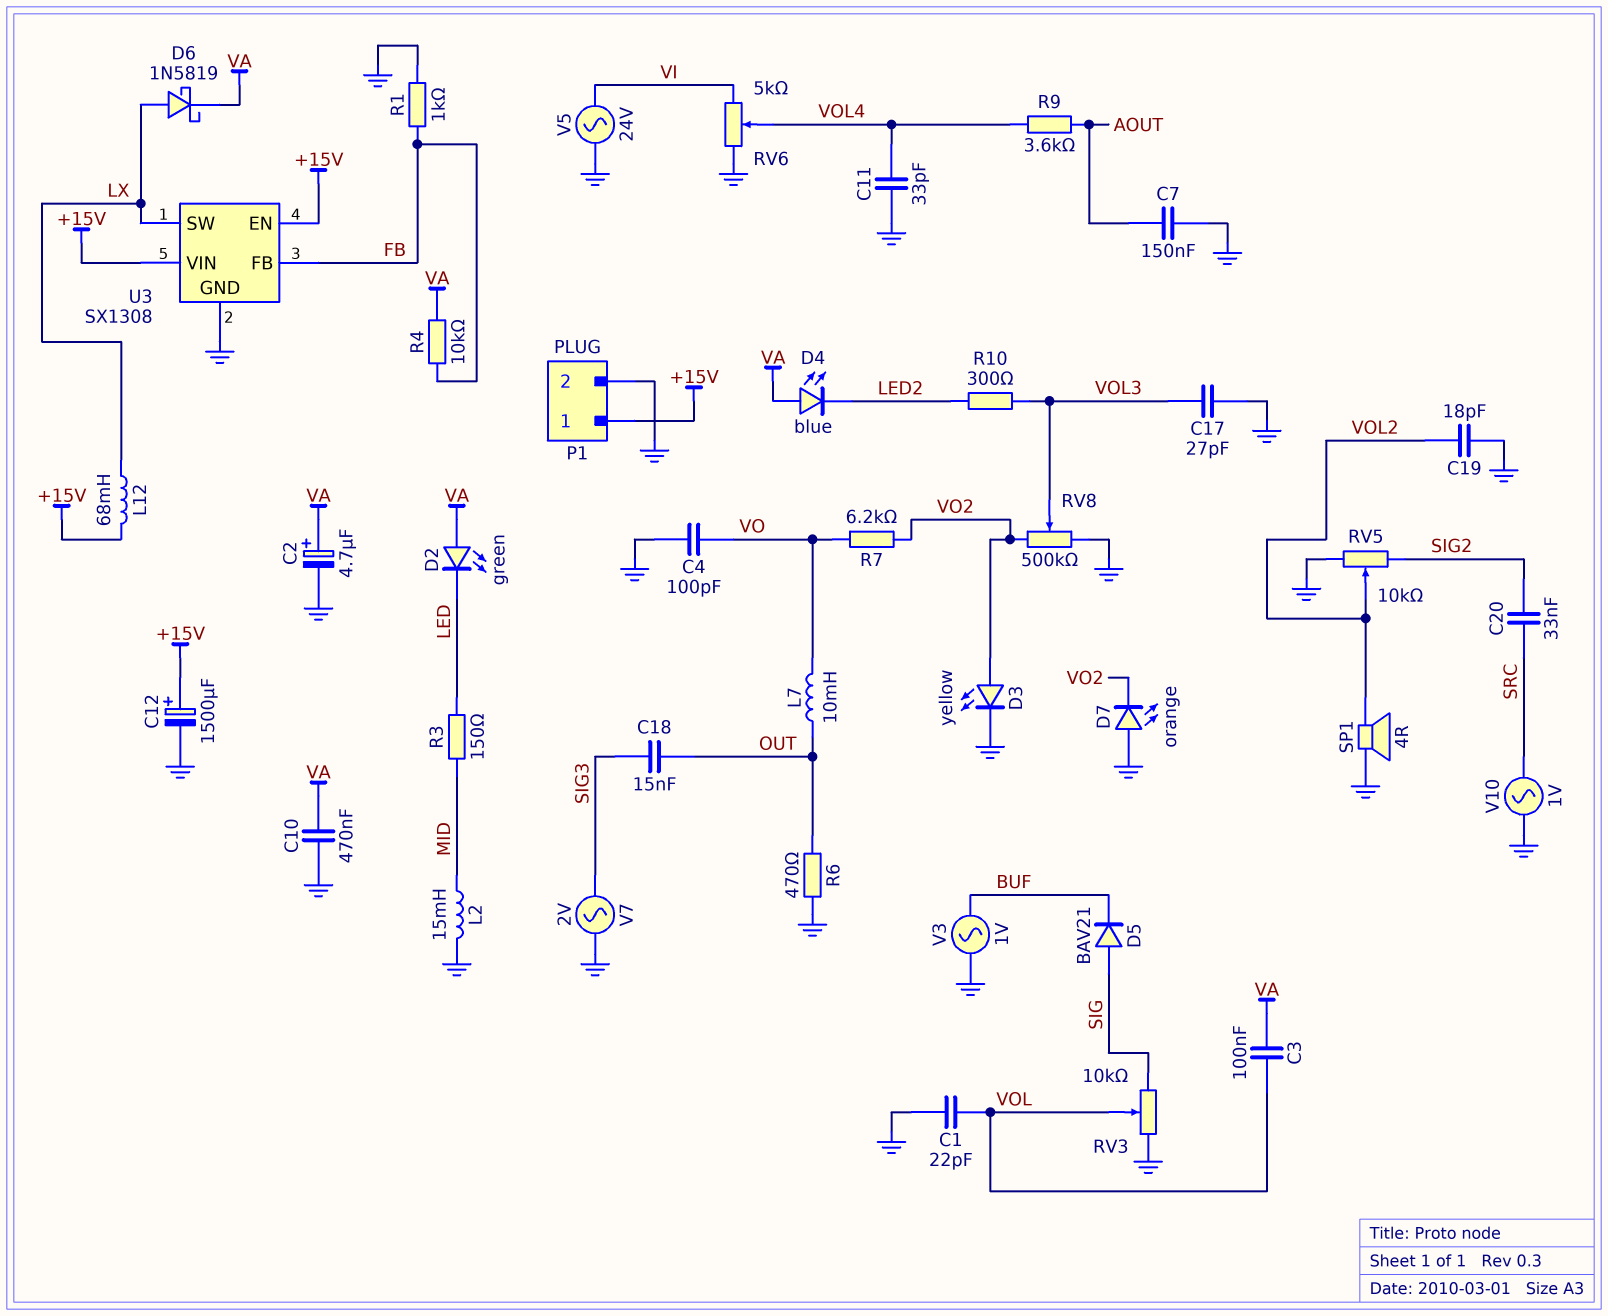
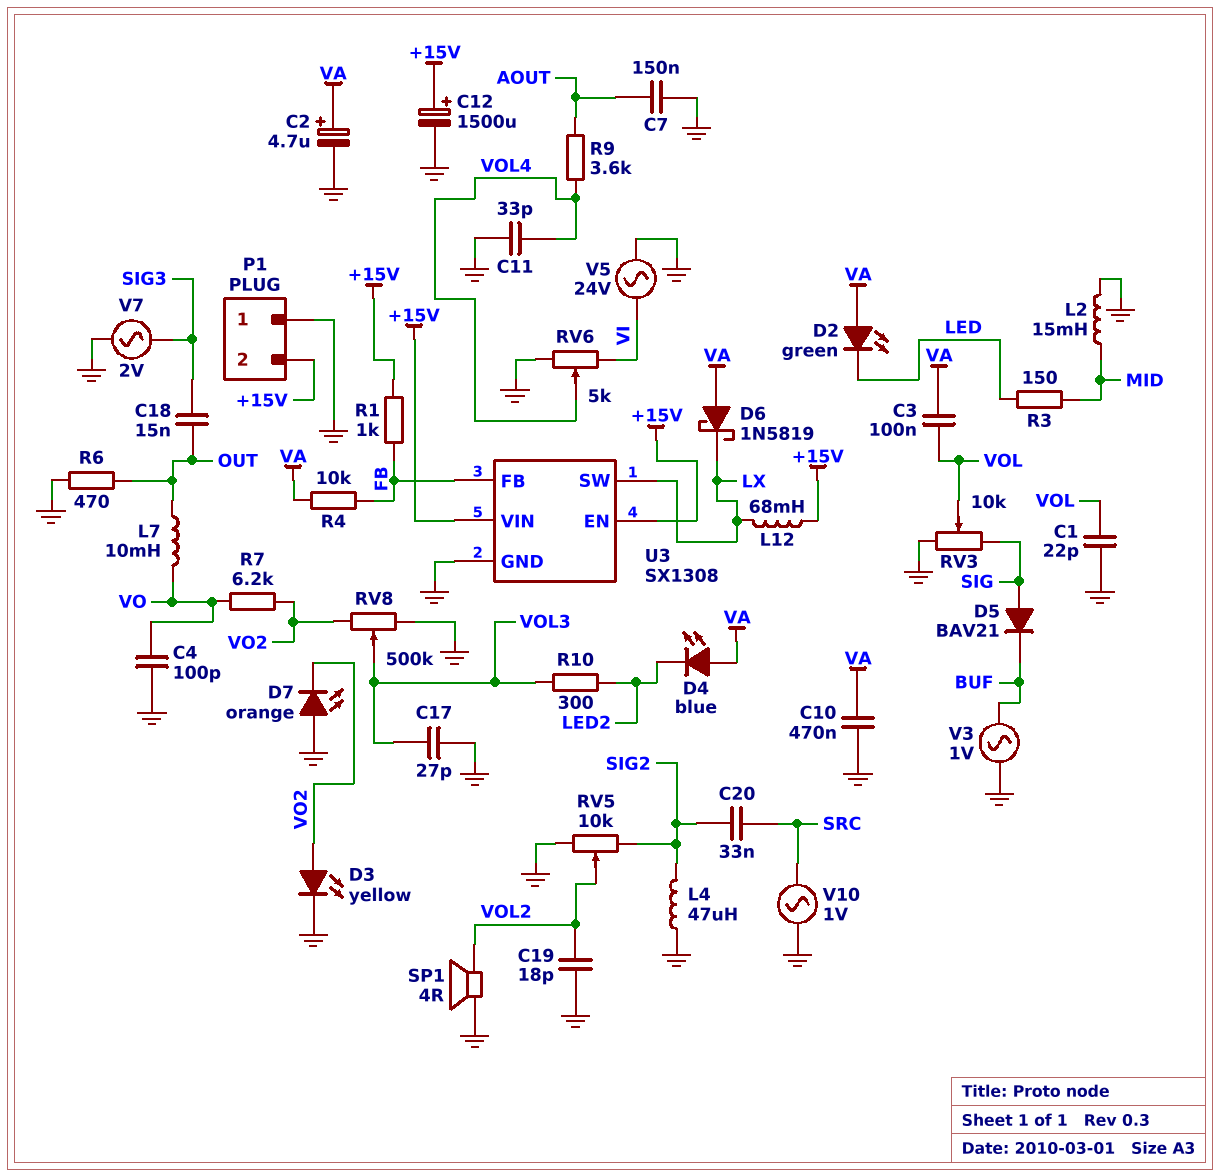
D6: schottky 1N5819 (A LX, K VA) -> schottky 1N5819 (A VA, K LX)
L4: none -> 47uH (GND, SIG2)
P1 pin 1: +15V -> GND
P1 pin 2: GND -> +15V
R1: 1k (FB, GND) -> 1k (+15V, FB)

